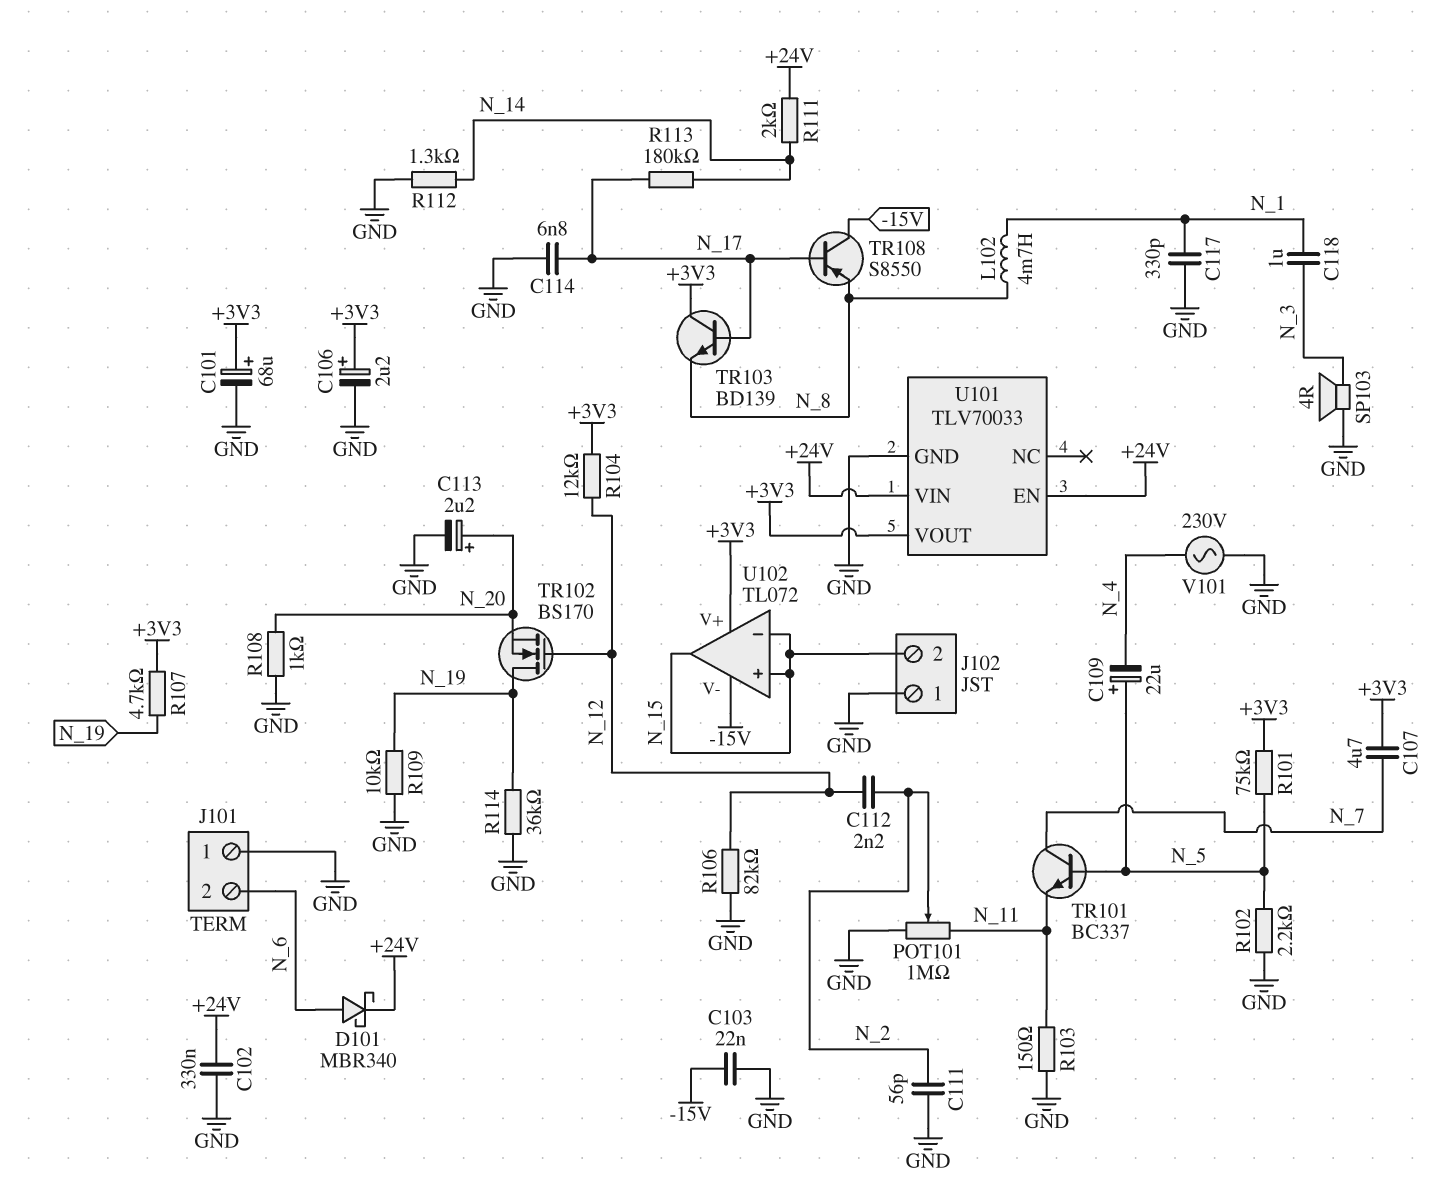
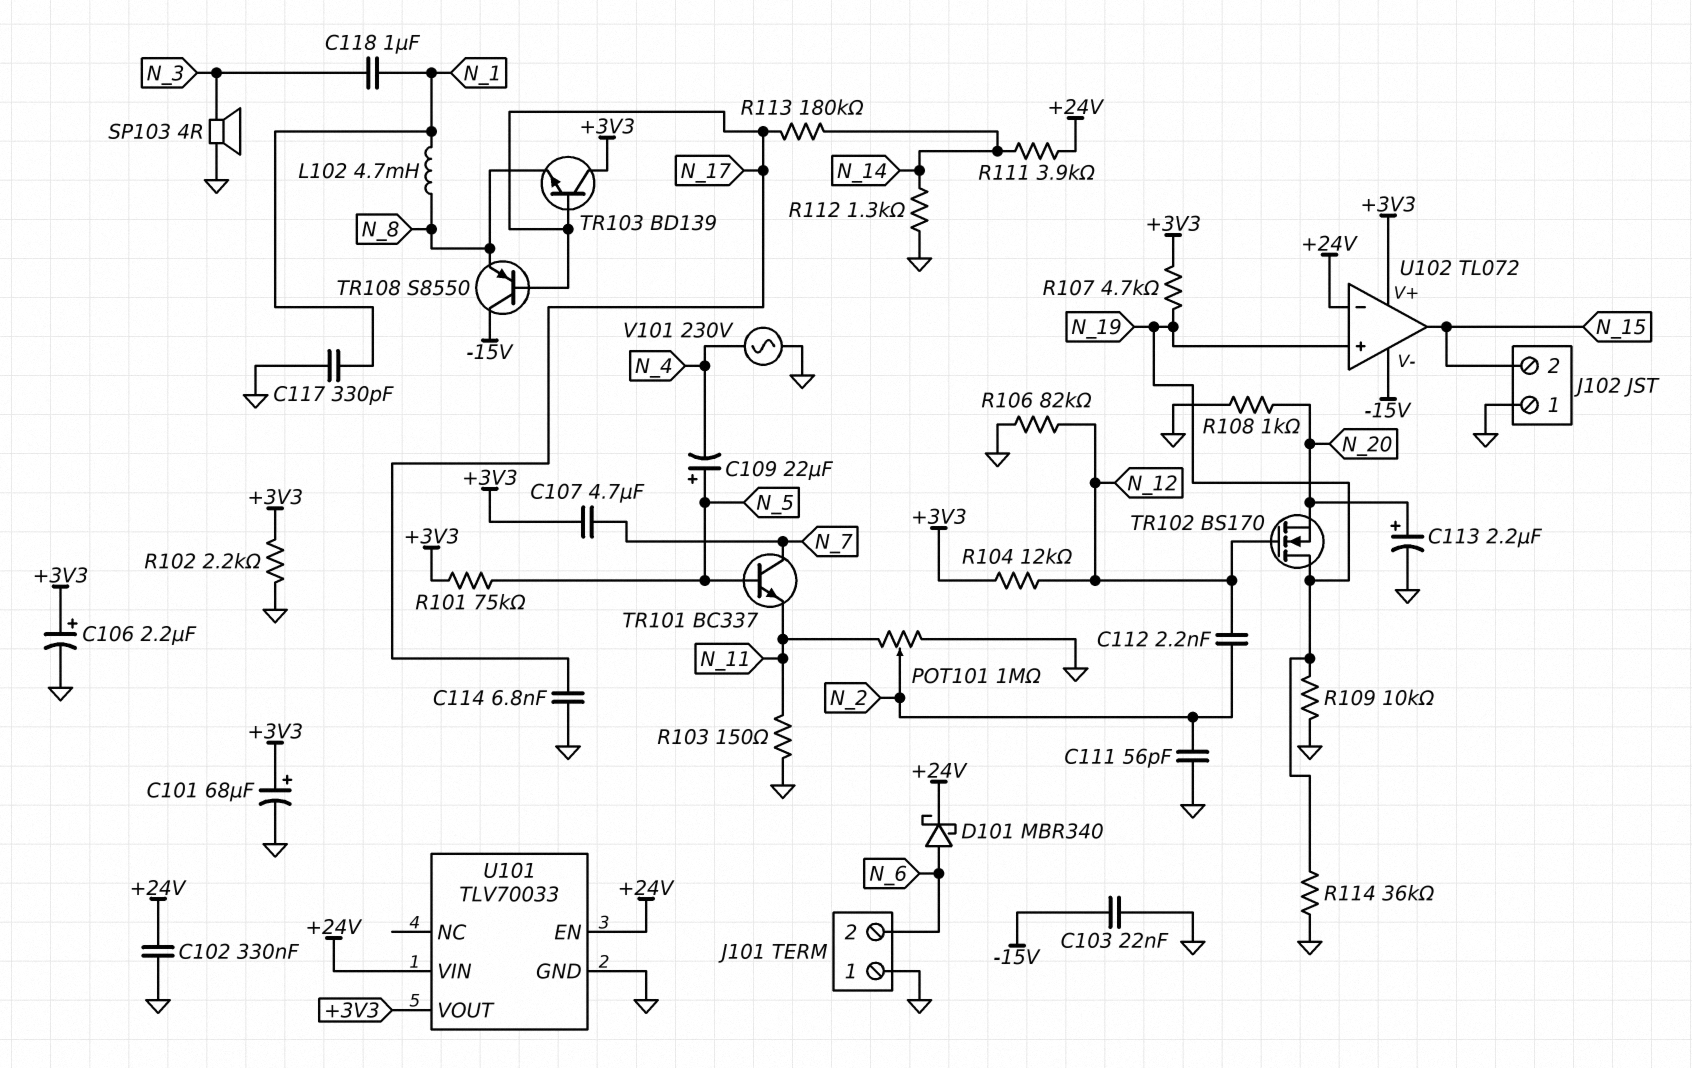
R102: 2.2k (GND, N_5) -> 2.2k (+3V3, GND)
R111: 2k (+24V, N_14) -> 3.9k (+24V, N_14)
U102 pin in+: N_15 -> N_19
U102 pin in-: N_15 -> +24V

